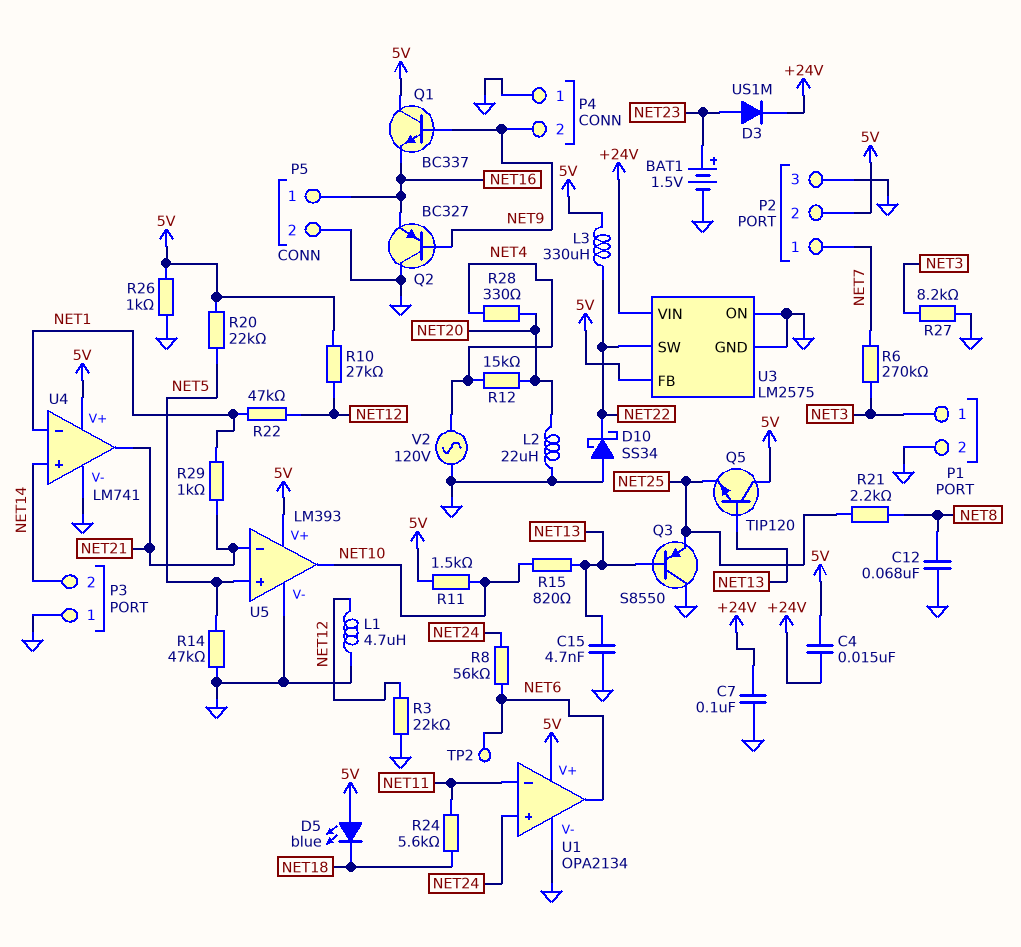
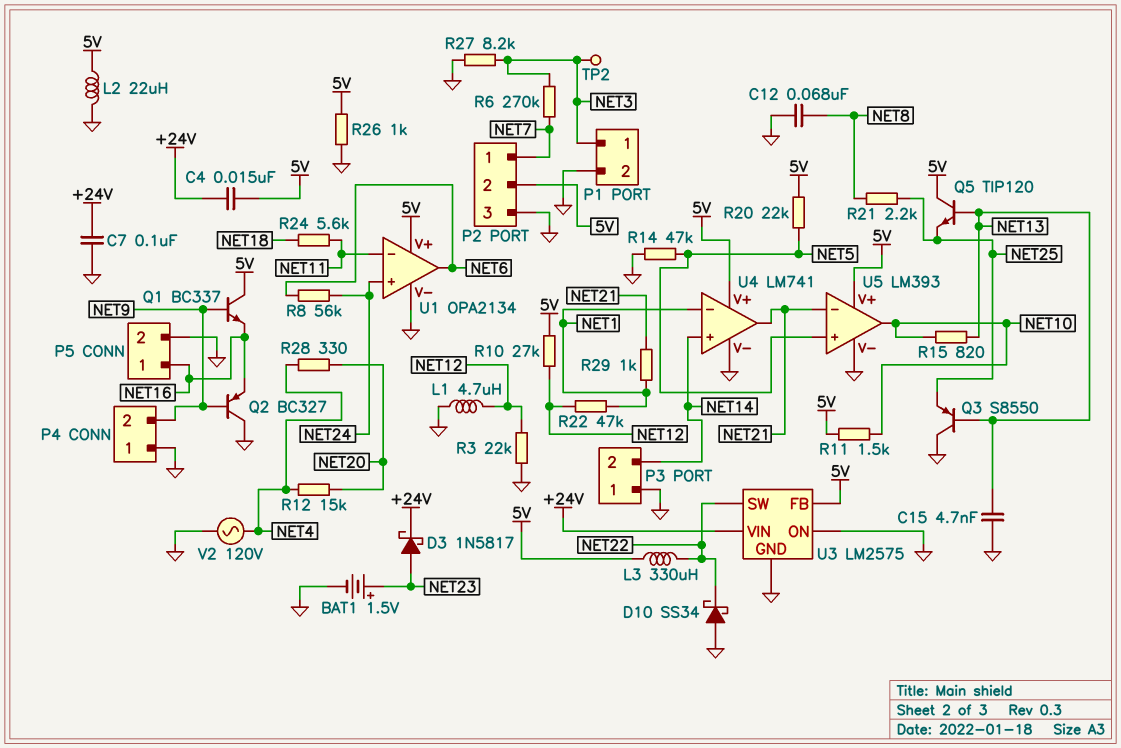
D3: diode US1M (A NET23, K +24V) -> schottky 1N5817 (A NET23, K +24V)
D5: LED blue (A 5V, K NET18) -> none
L2: 22uH (GND, NET20) -> 22uH (5V, GND)
TP2: test point (NET6) -> test point (NET3)

